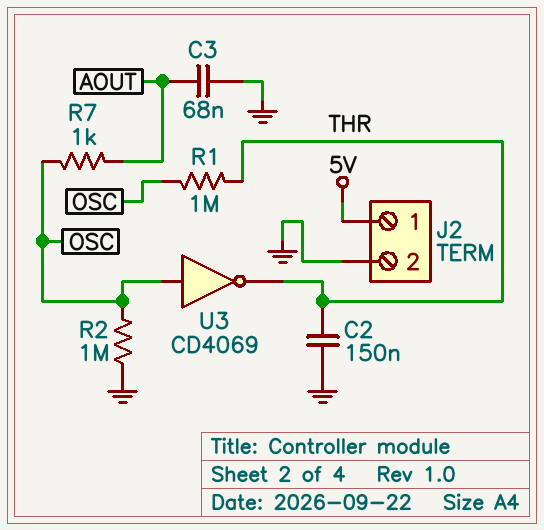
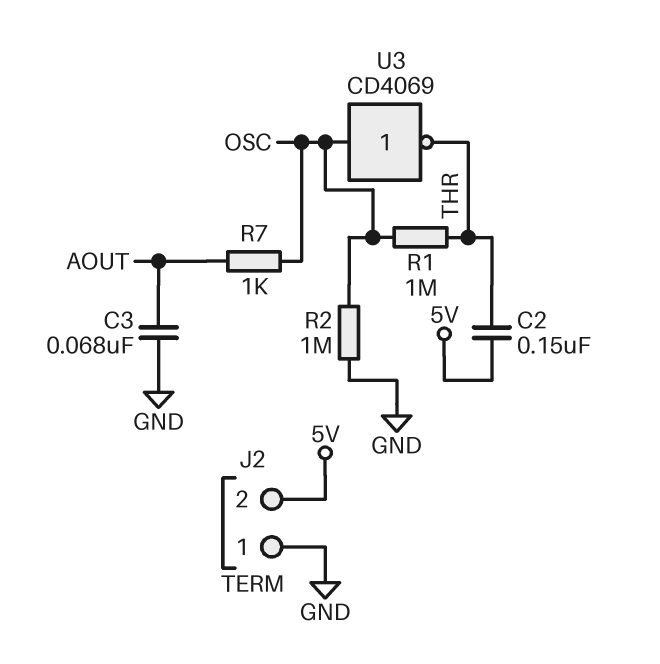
C2: 150nF (GND, THR) -> 150nF (5V, THR)
J2 pin 1: 5V -> GND
J2 pin 2: GND -> 5V

